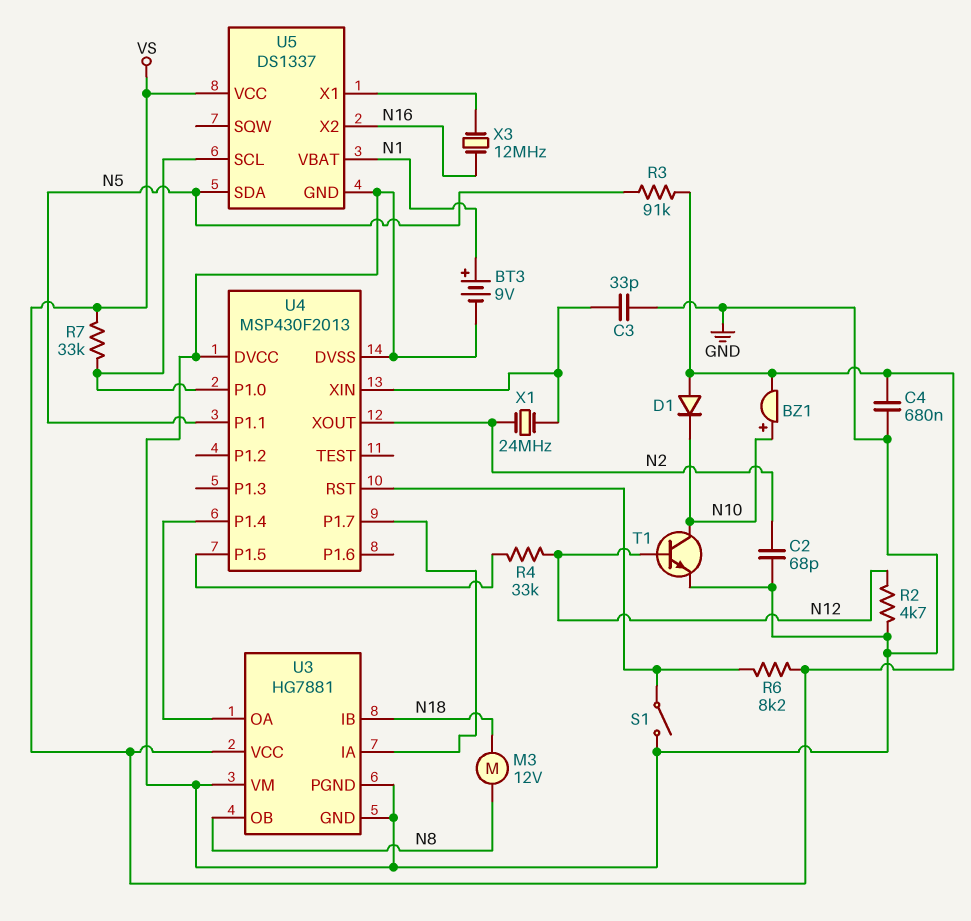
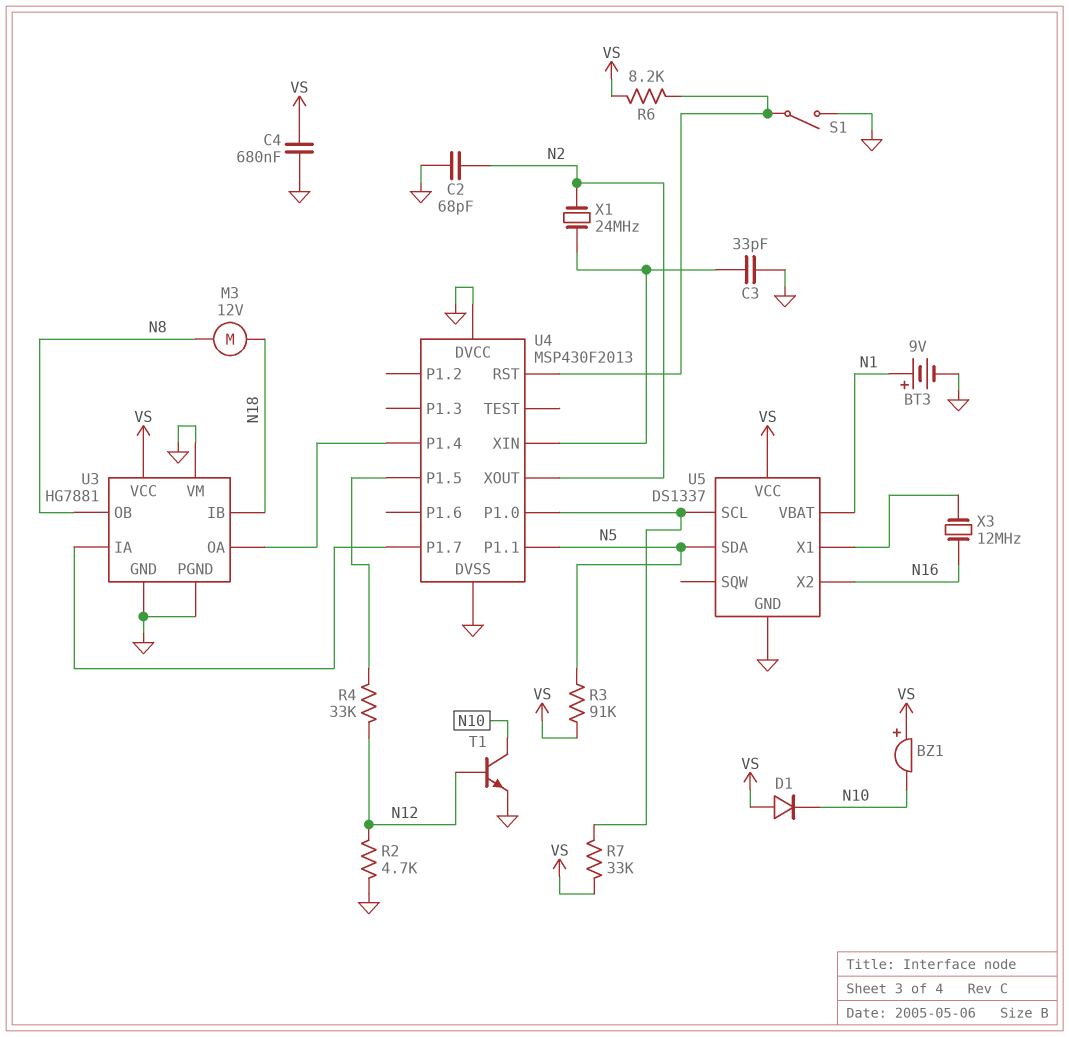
BZ1: buzzer (plus N10, minus VS) -> buzzer (plus VS, minus N10)

